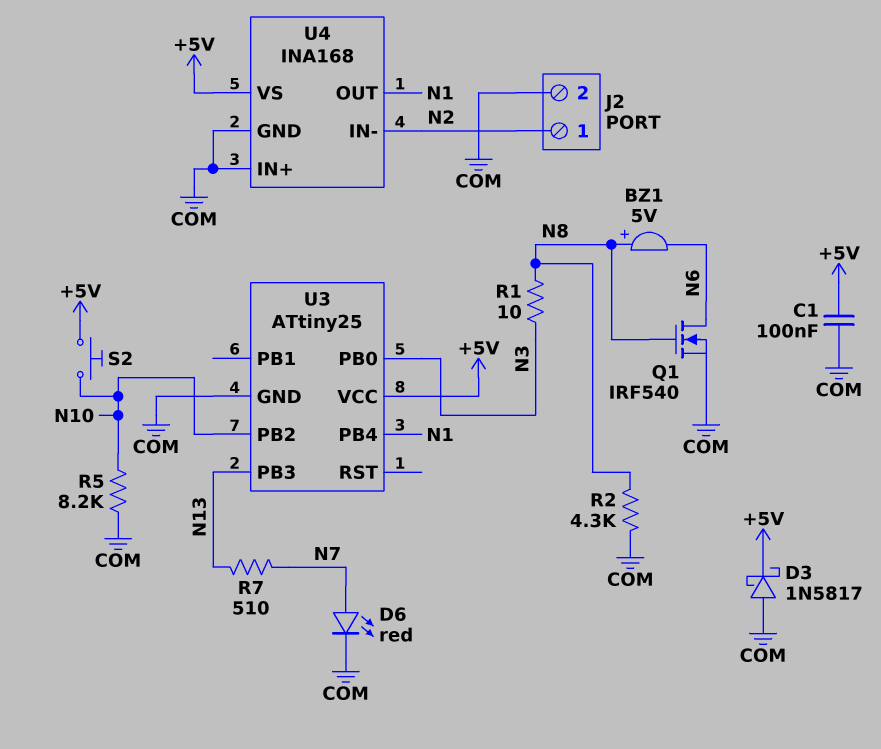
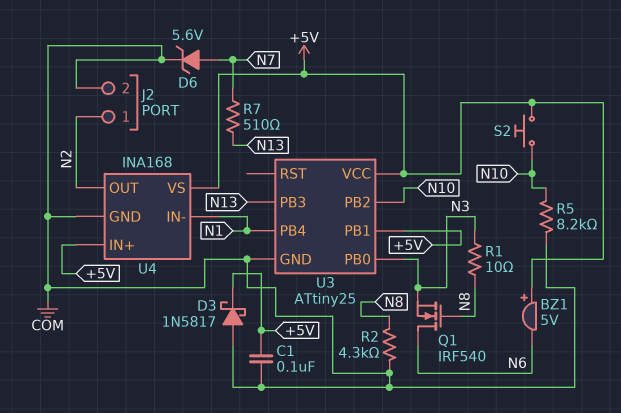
BZ1: buzzer 5V (plus N8, minus N6) -> buzzer 5V (plus +5V, minus N6)
D6: LED red (A N7, K COM) -> zener 5.6V (A N7, K COM)
Q1: NMOS IRF540 (G N8, D N6, S COM) -> NMOS IRF540 (G N8, D N6, S N3)
U3 pin PB1: none -> +5V
U4 pin IN+: COM -> +5V
U4 pin IN-: N2 -> N1
U4 pin OUT: N1 -> N2

